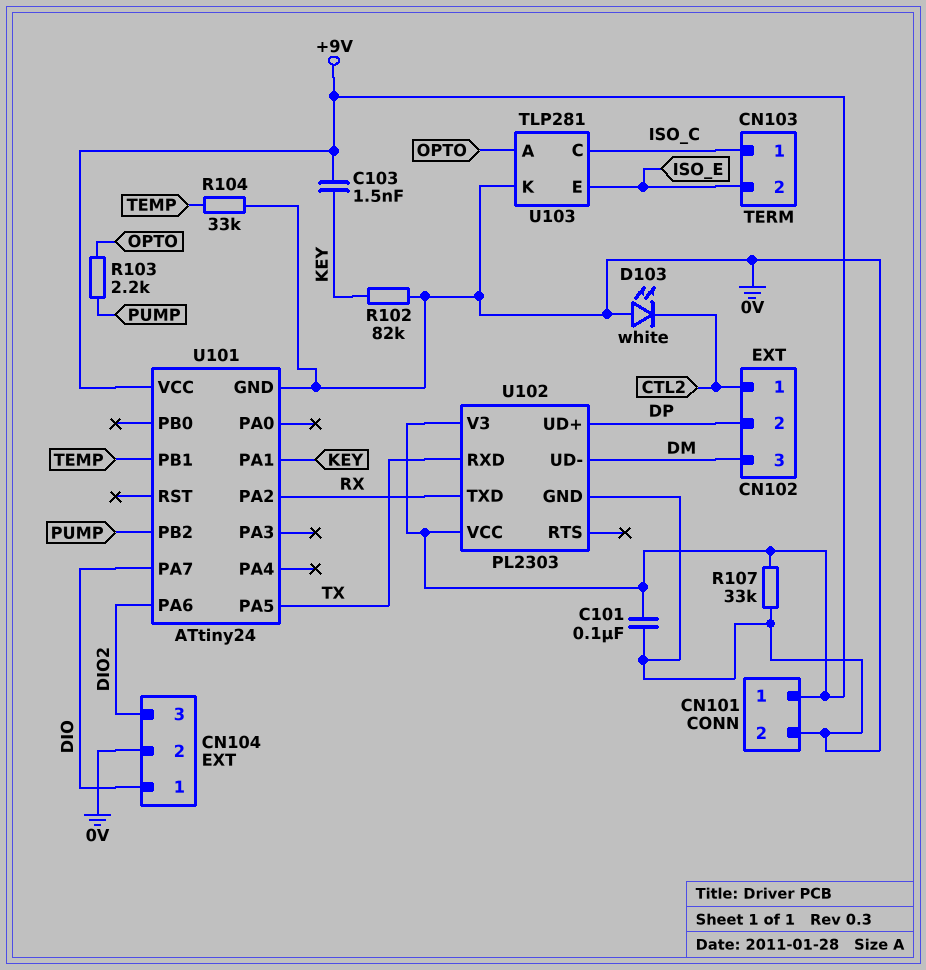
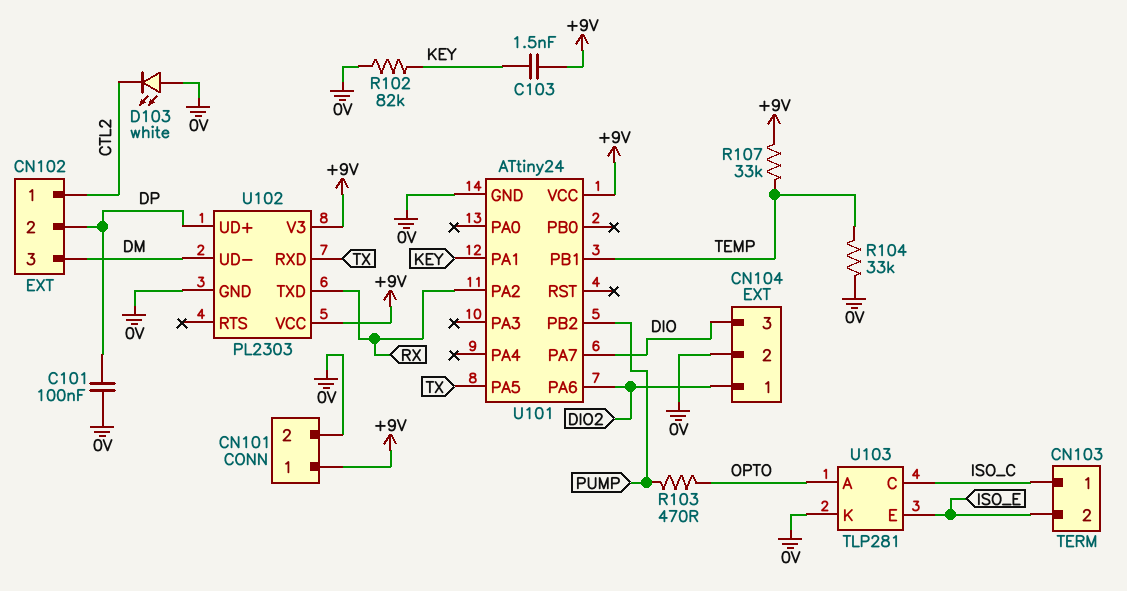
C101: 100nF (+9V, 0V) -> 100nF (0V, DP)
CN104 pin 1: DIO -> DIO2
CN104 pin 3: DIO2 -> DIO
R103: 2.2k (OPTO, PUMP) -> 470 (OPTO, PUMP)
R107: 33k (+9V, 0V) -> 33k (+9V, TEMP)

